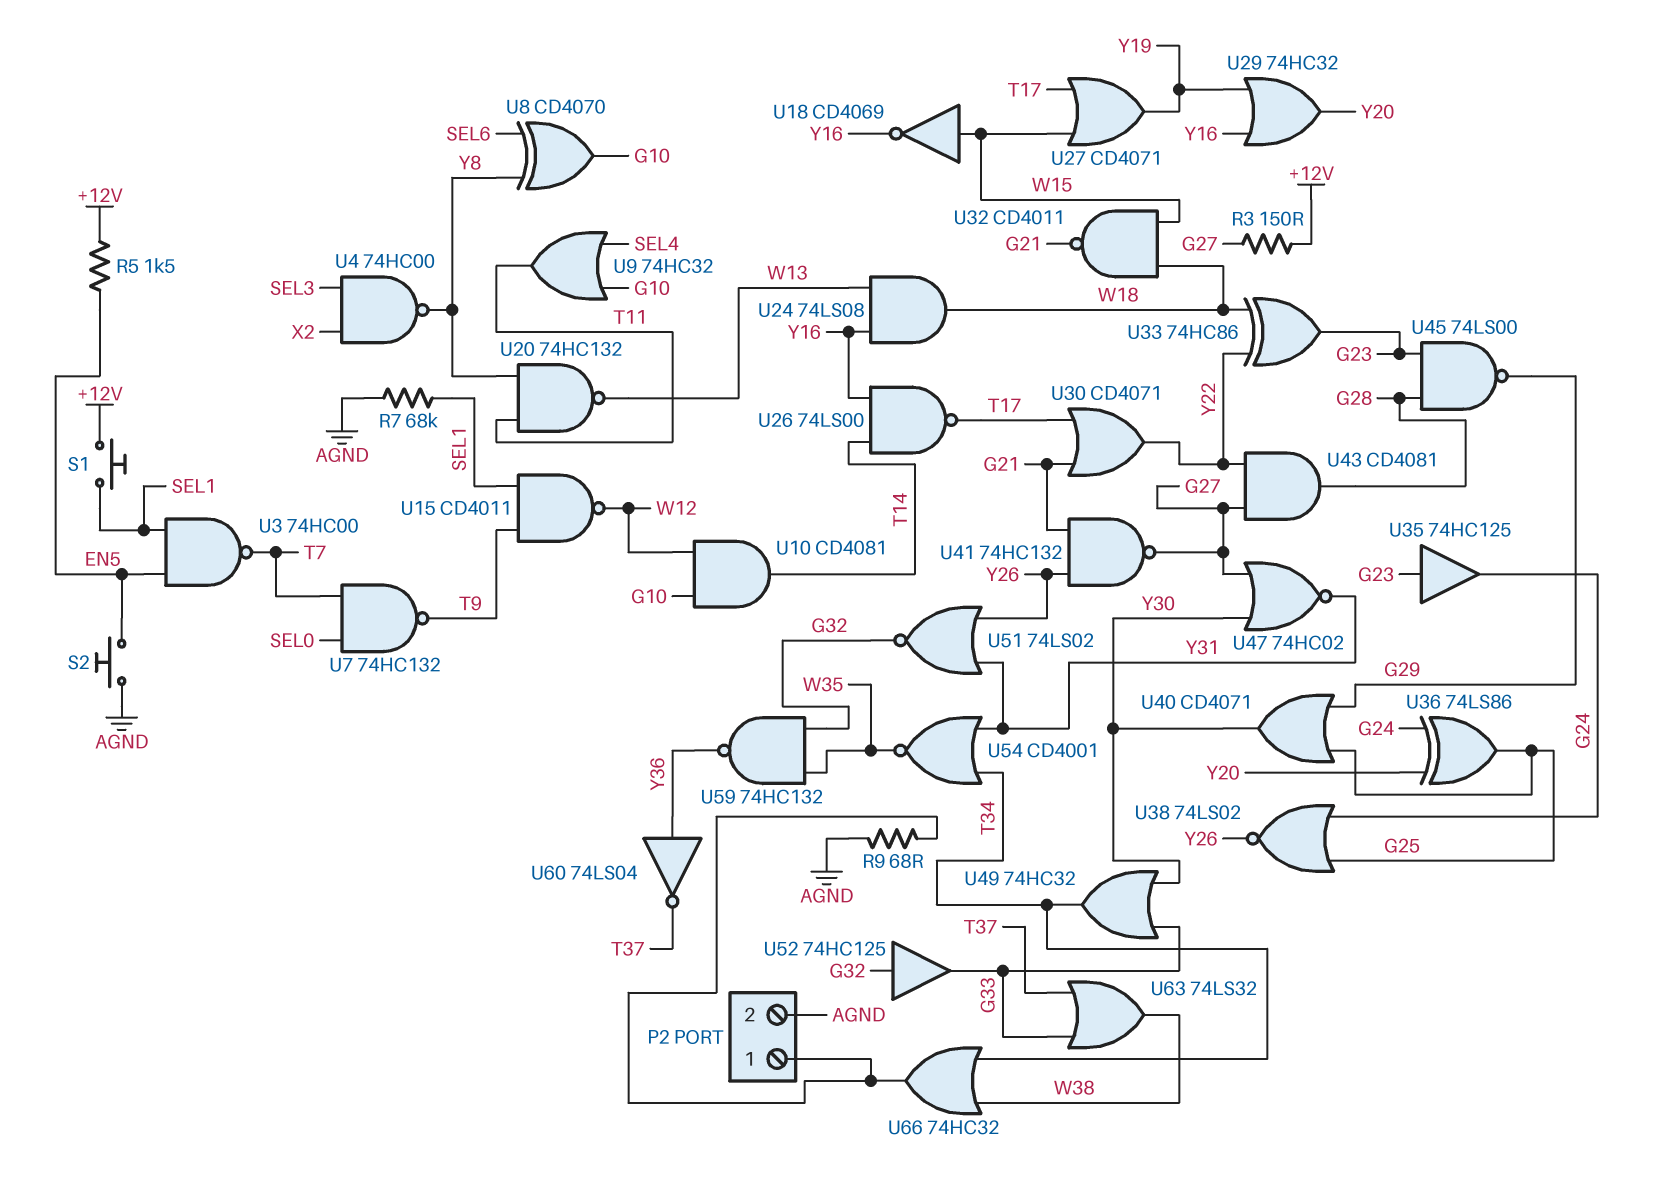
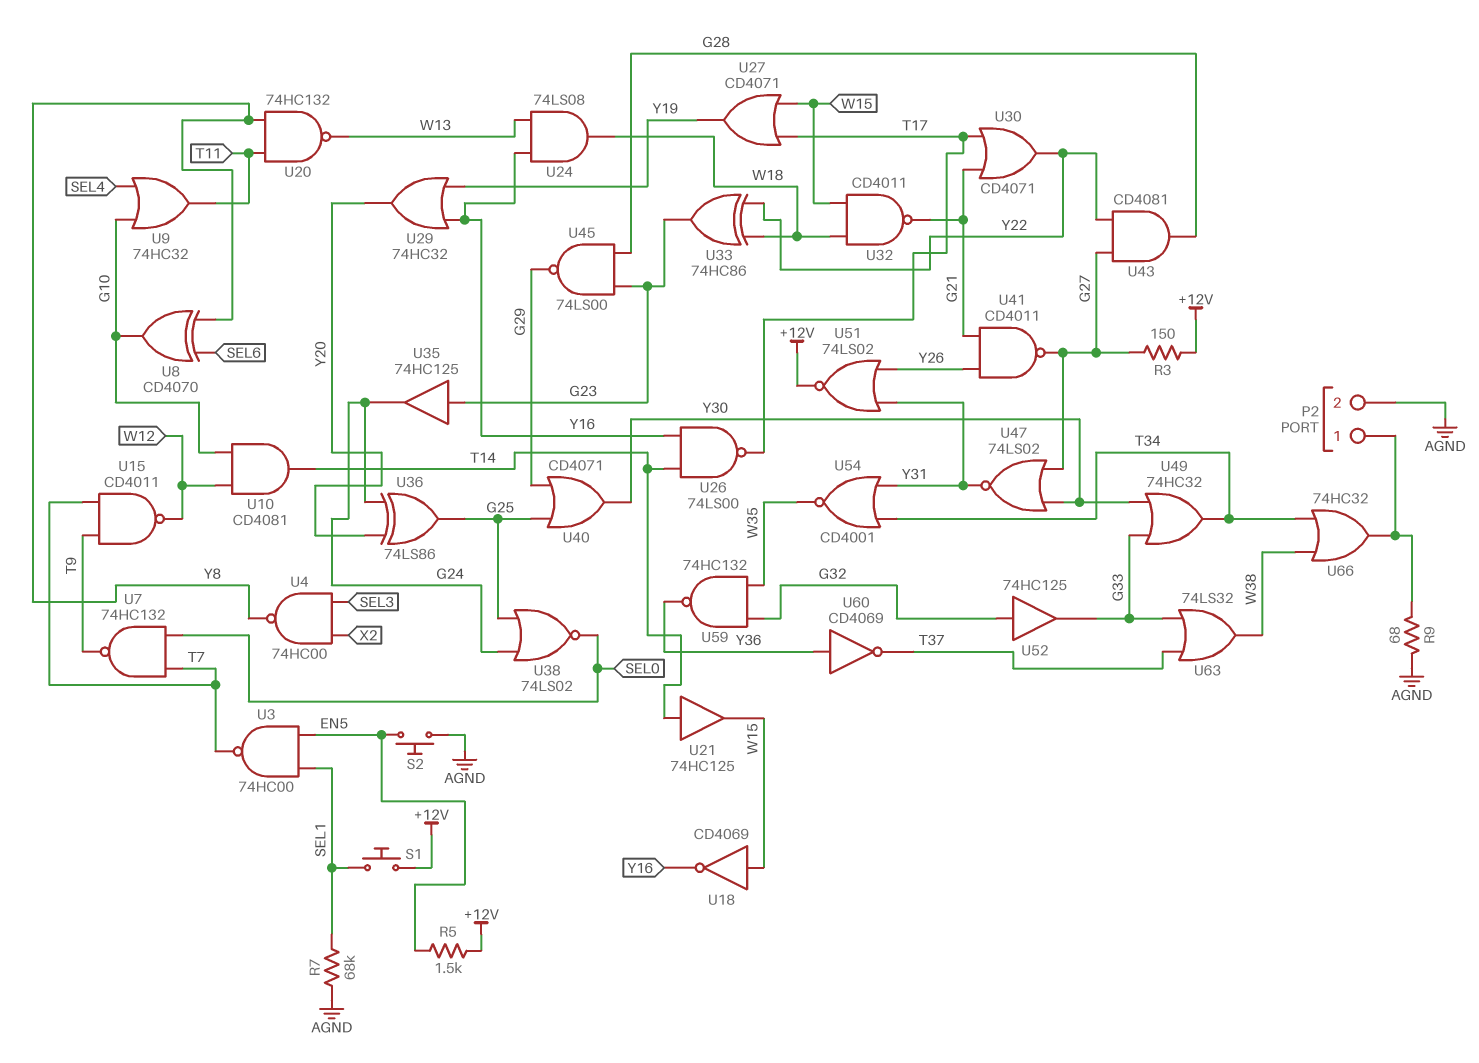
U15: NAND CD4011 (in SEL1, in T9, out W12) -> NAND CD4011 (in T7, in T9, out W12)
U21: none -> buffer 74HC125 (in T14, out W15)
U38: NOR 74LS02 (in G24, in G25, out Y26) -> NOR 74LS02 (in G24, in G25, out SEL0)
U41: NAND 74HC132 (in G21, in Y26, out G27) -> NAND CD4011 (in G21, in Y26, out G27)
U47: NOR 74HC02 (in G27, in Y30, out Y31) -> NOR 74LS02 (in G27, in Y30, out Y31)
U51: NOR 74LS02 (in Y26, in Y31, out G32) -> NOR 74LS02 (in Y26, in Y31, out +12V)
U60: NOT 74LS04 (in Y36, out T37) -> NOT CD4069 (in Y36, out T37)

